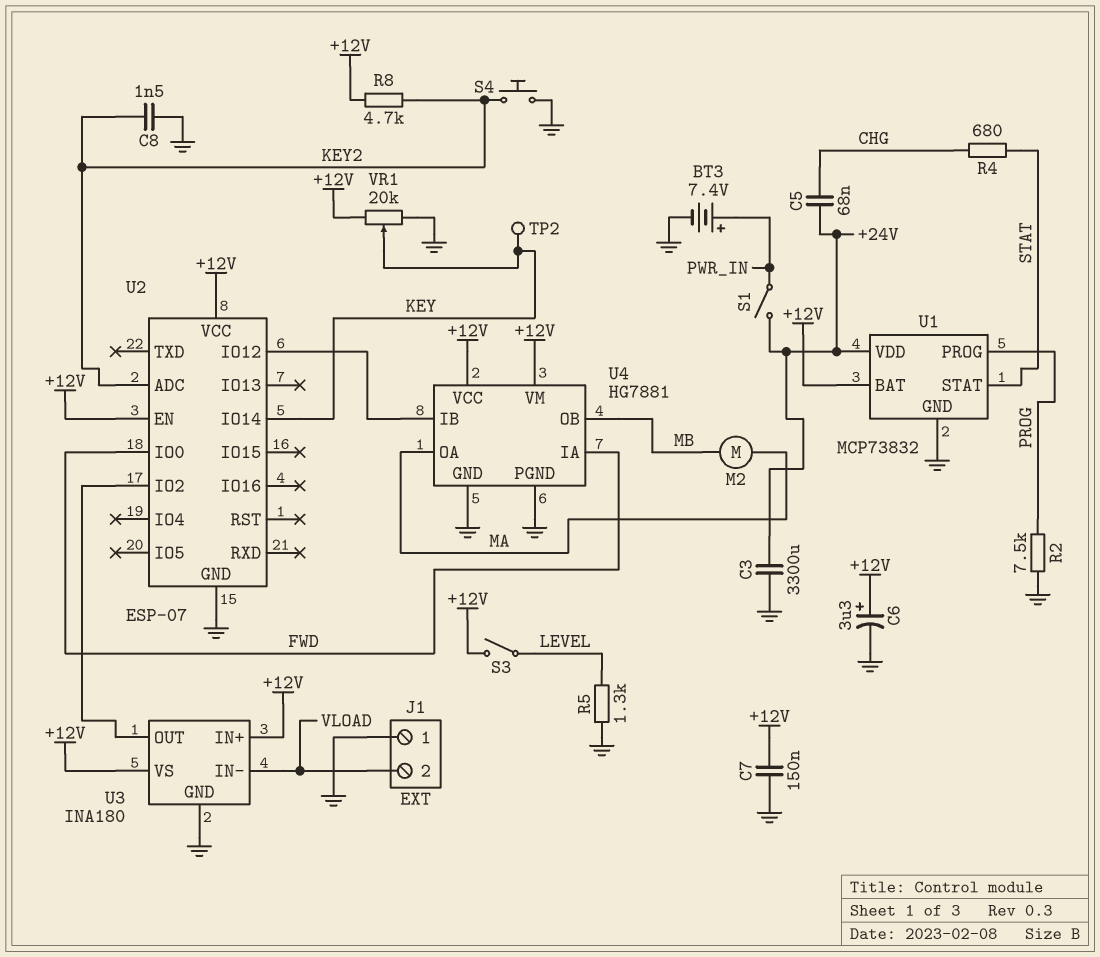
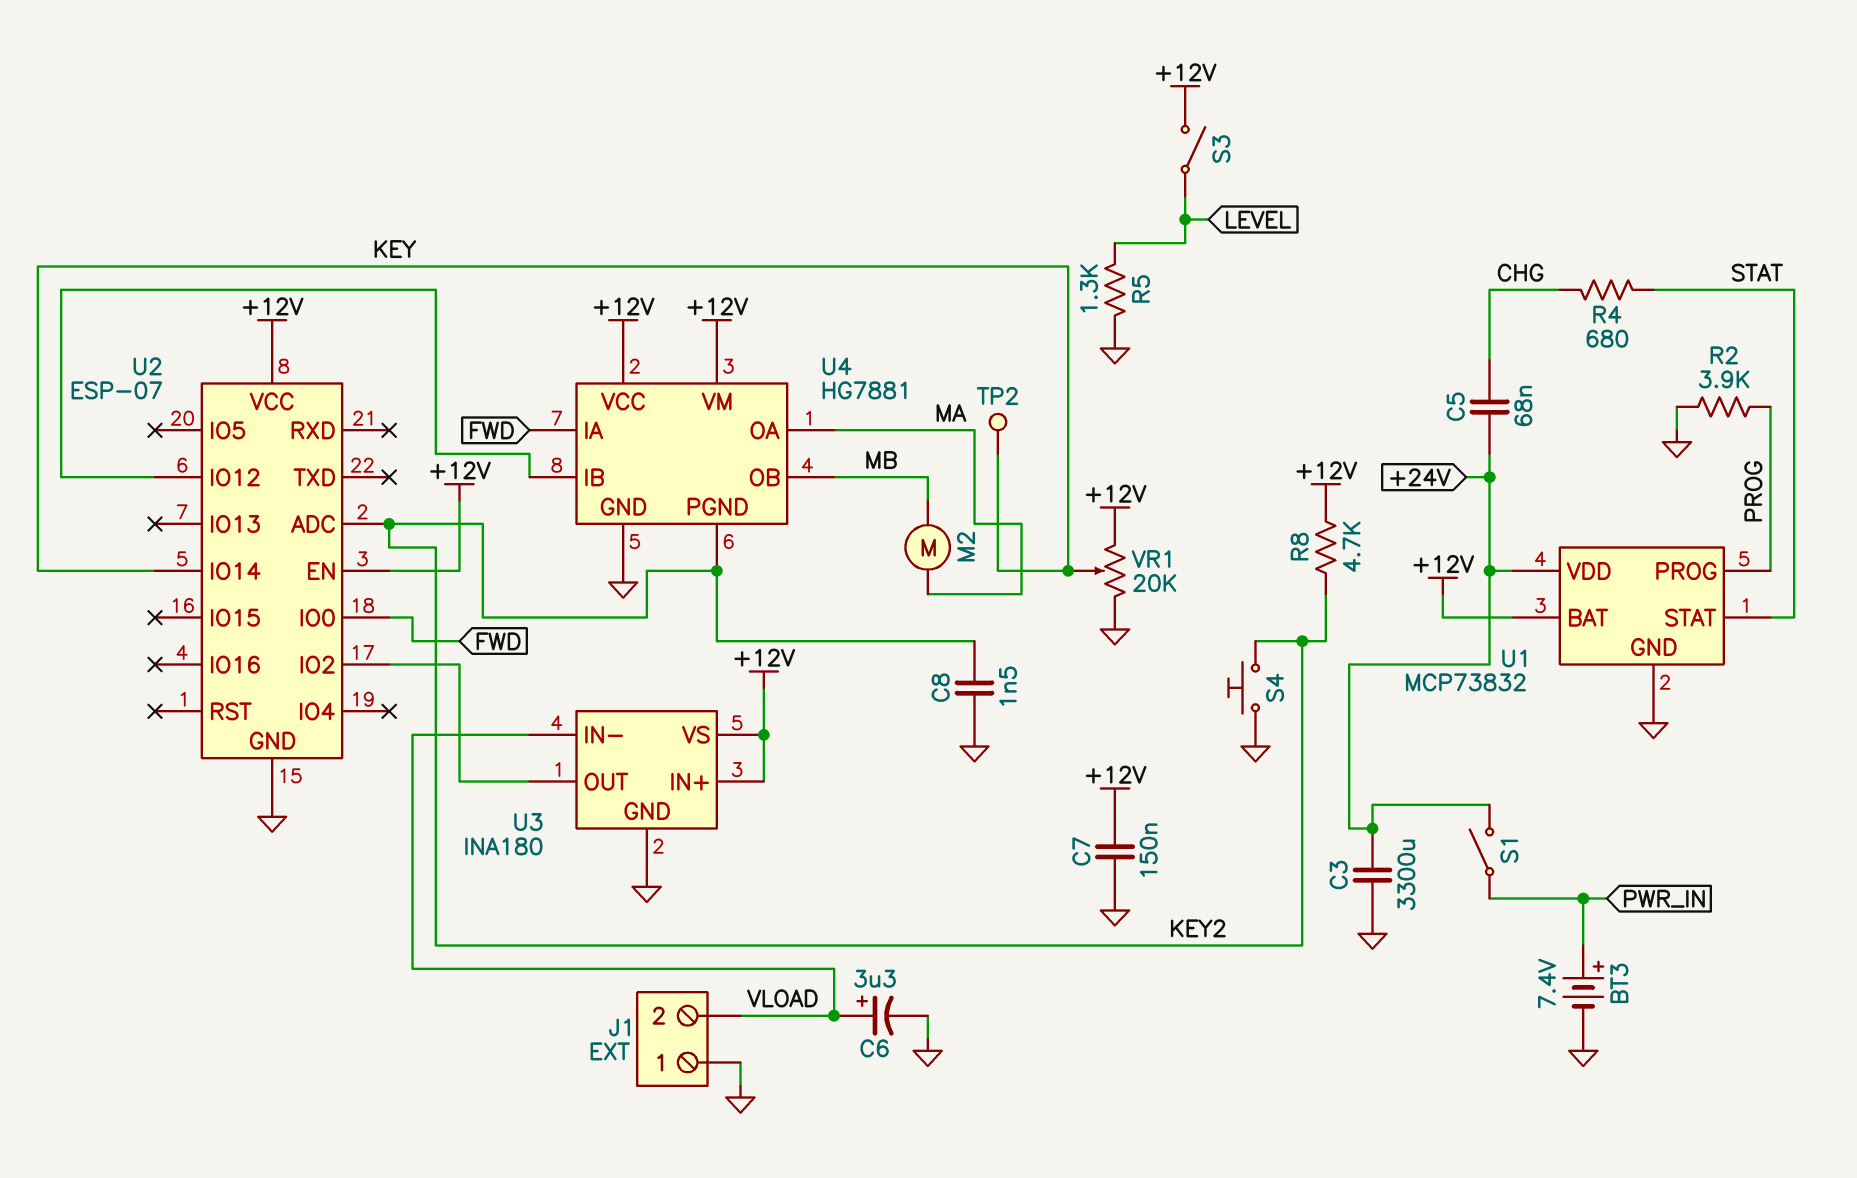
C6: 3.3uF (plus +12V, minus GND) -> 3.3uF (plus VLOAD, minus GND)
R2: 7.5k (GND, PROG) -> 3.9k (GND, PROG)
U4 pin PGND: GND -> KEY2

